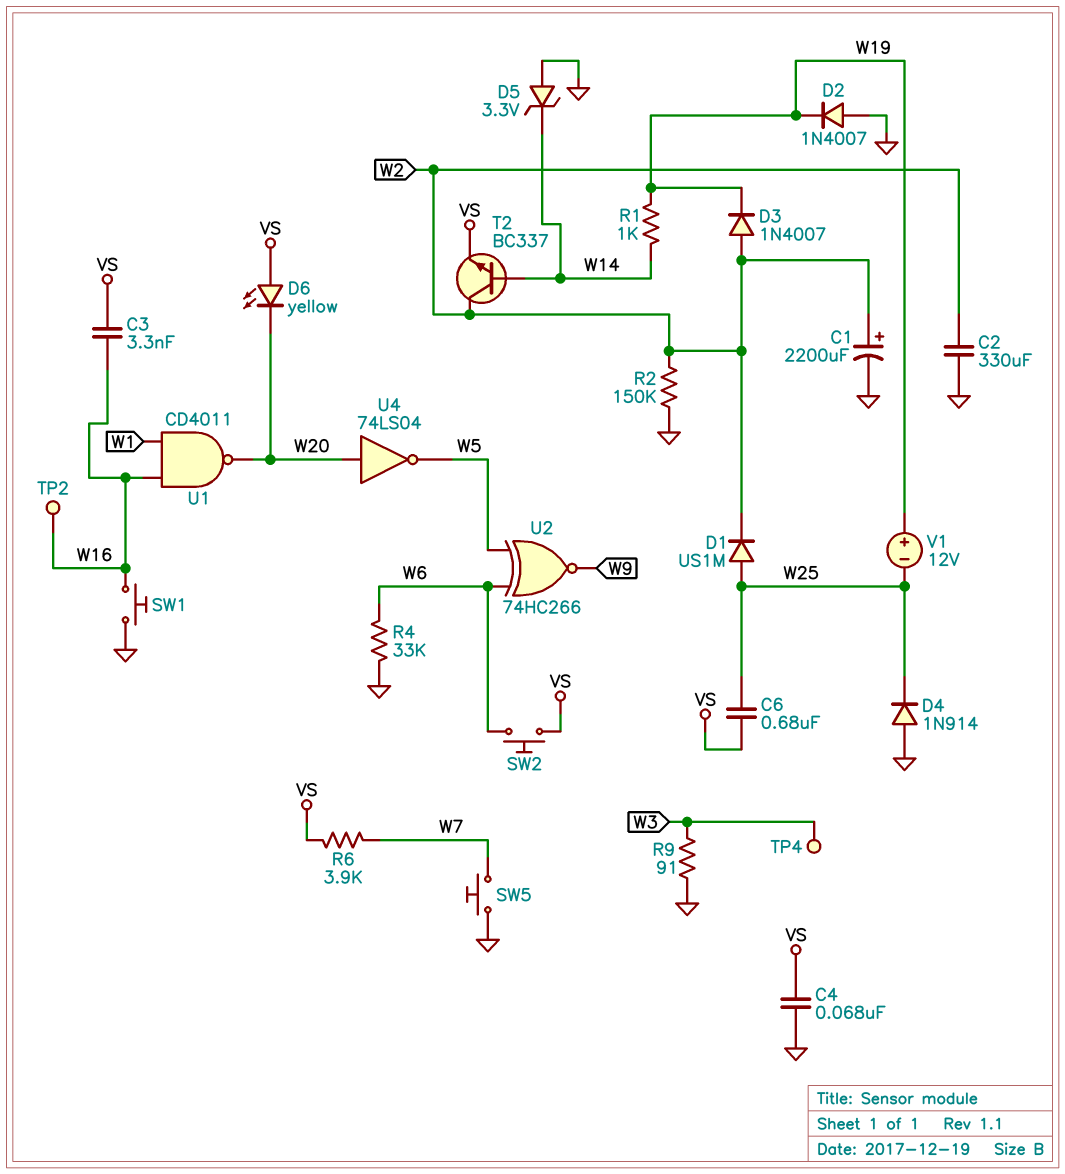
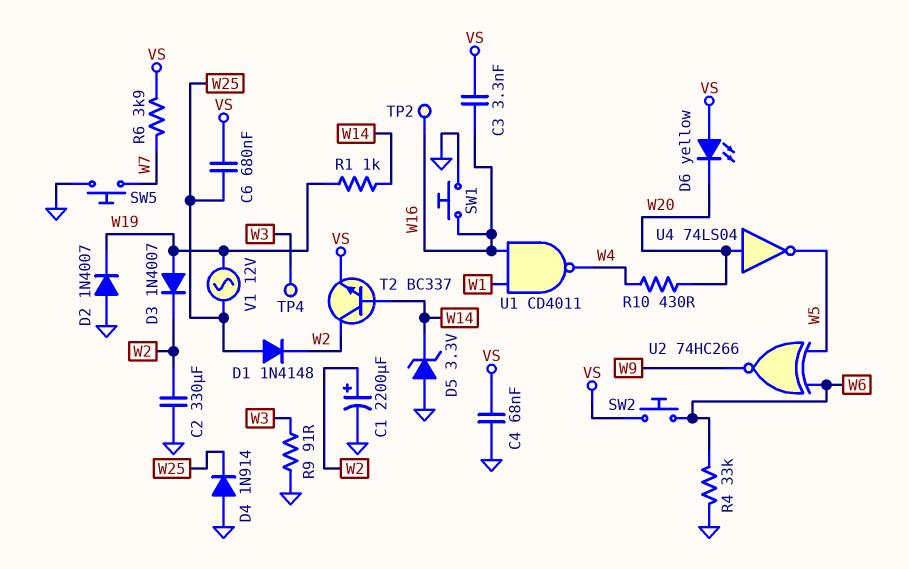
D1: diode US1M (A W25, K W2) -> diode 1N4148 (A W25, K W2)
D3: diode 1N4007 (A W2, K W19) -> diode 1N4007 (A W19, K W2)
R2: 150k (GND, W2) -> none
R10: none -> 430 (W4, W20)
U1: NAND CD4011 (in W1, in W16, out W20) -> NAND CD4011 (in W1, in W16, out W4)
V1: 12V (plus W19, minus W25) -> AC 12V (W19, W25)

